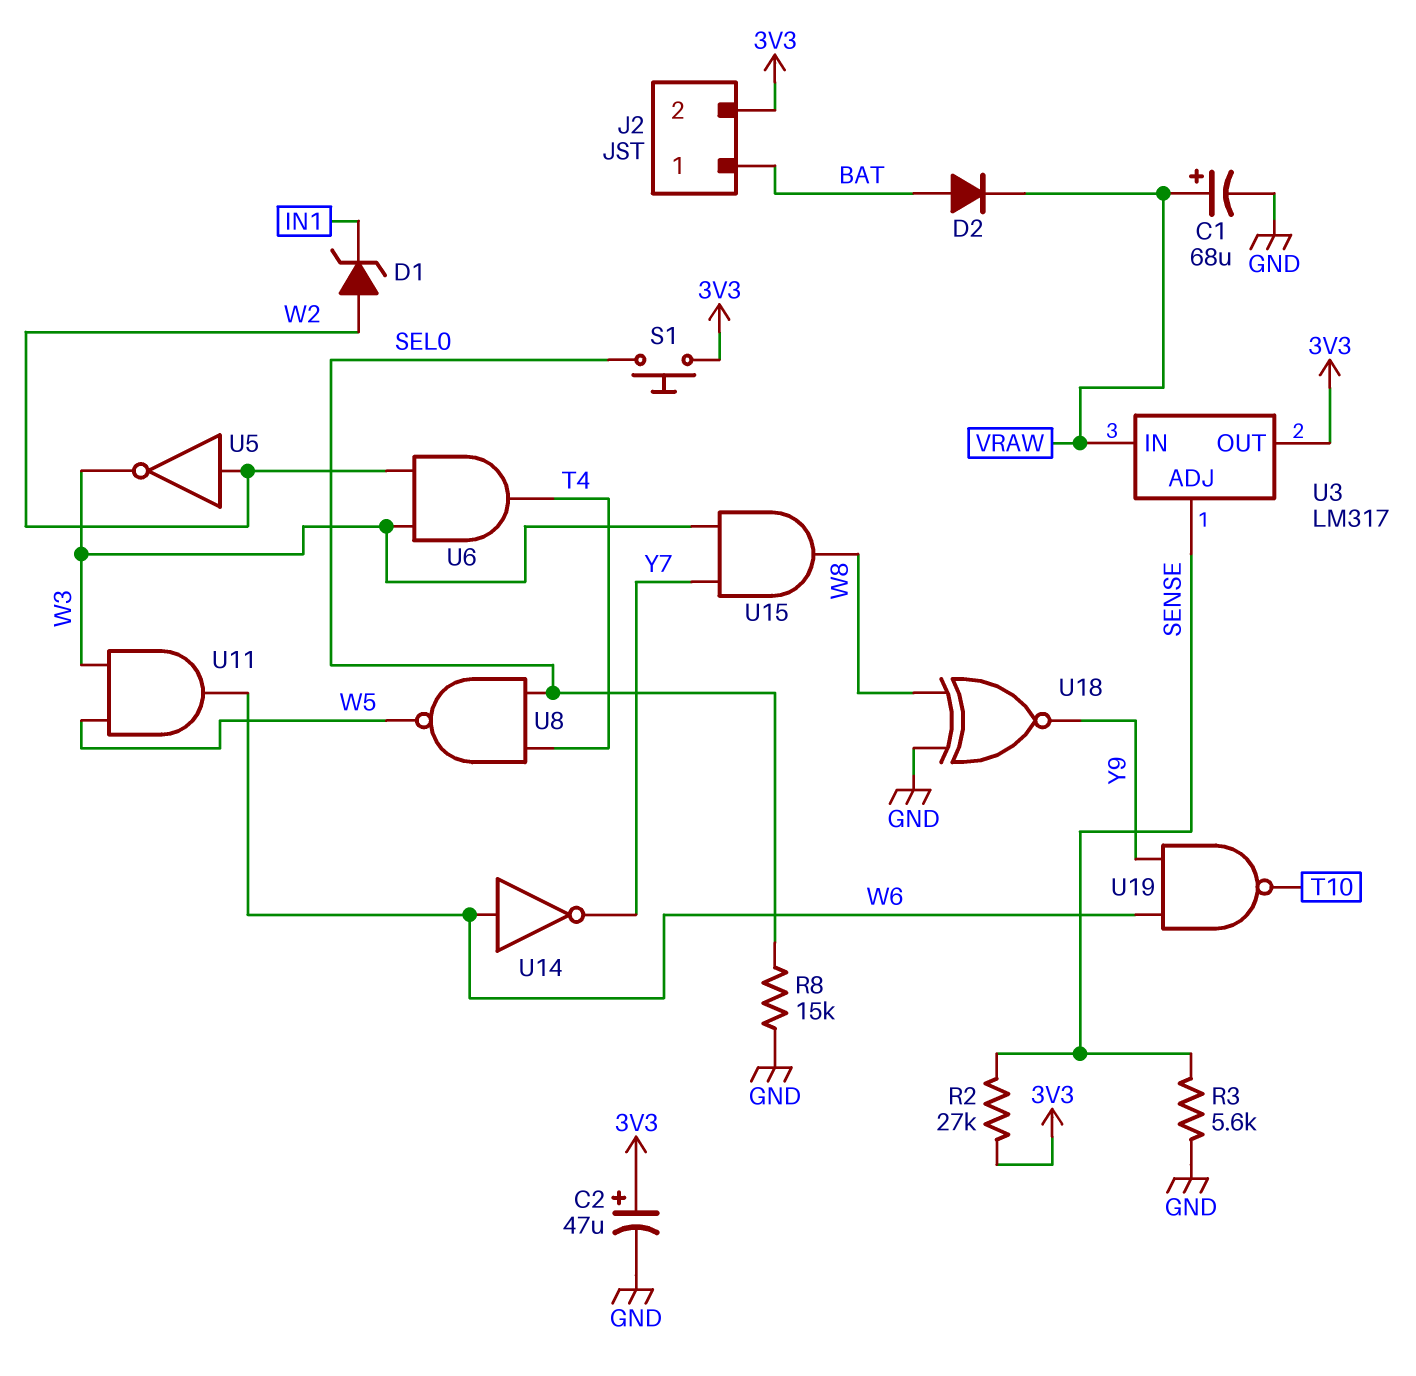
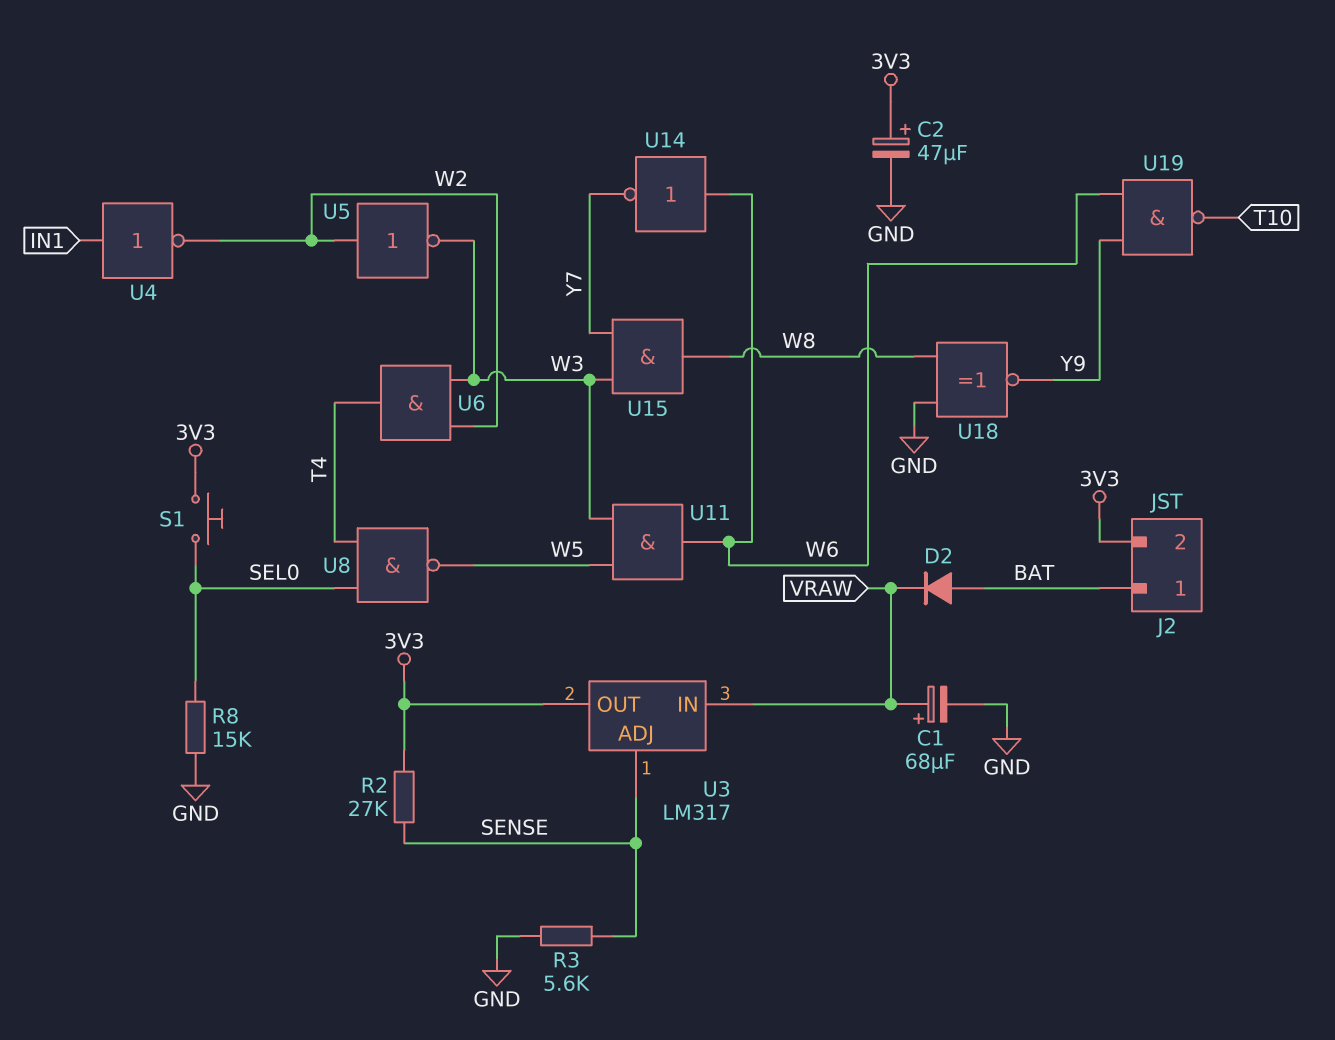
D1: zener (A W2, K IN1) -> none
U4: none -> NOT (in IN1, out W2)

